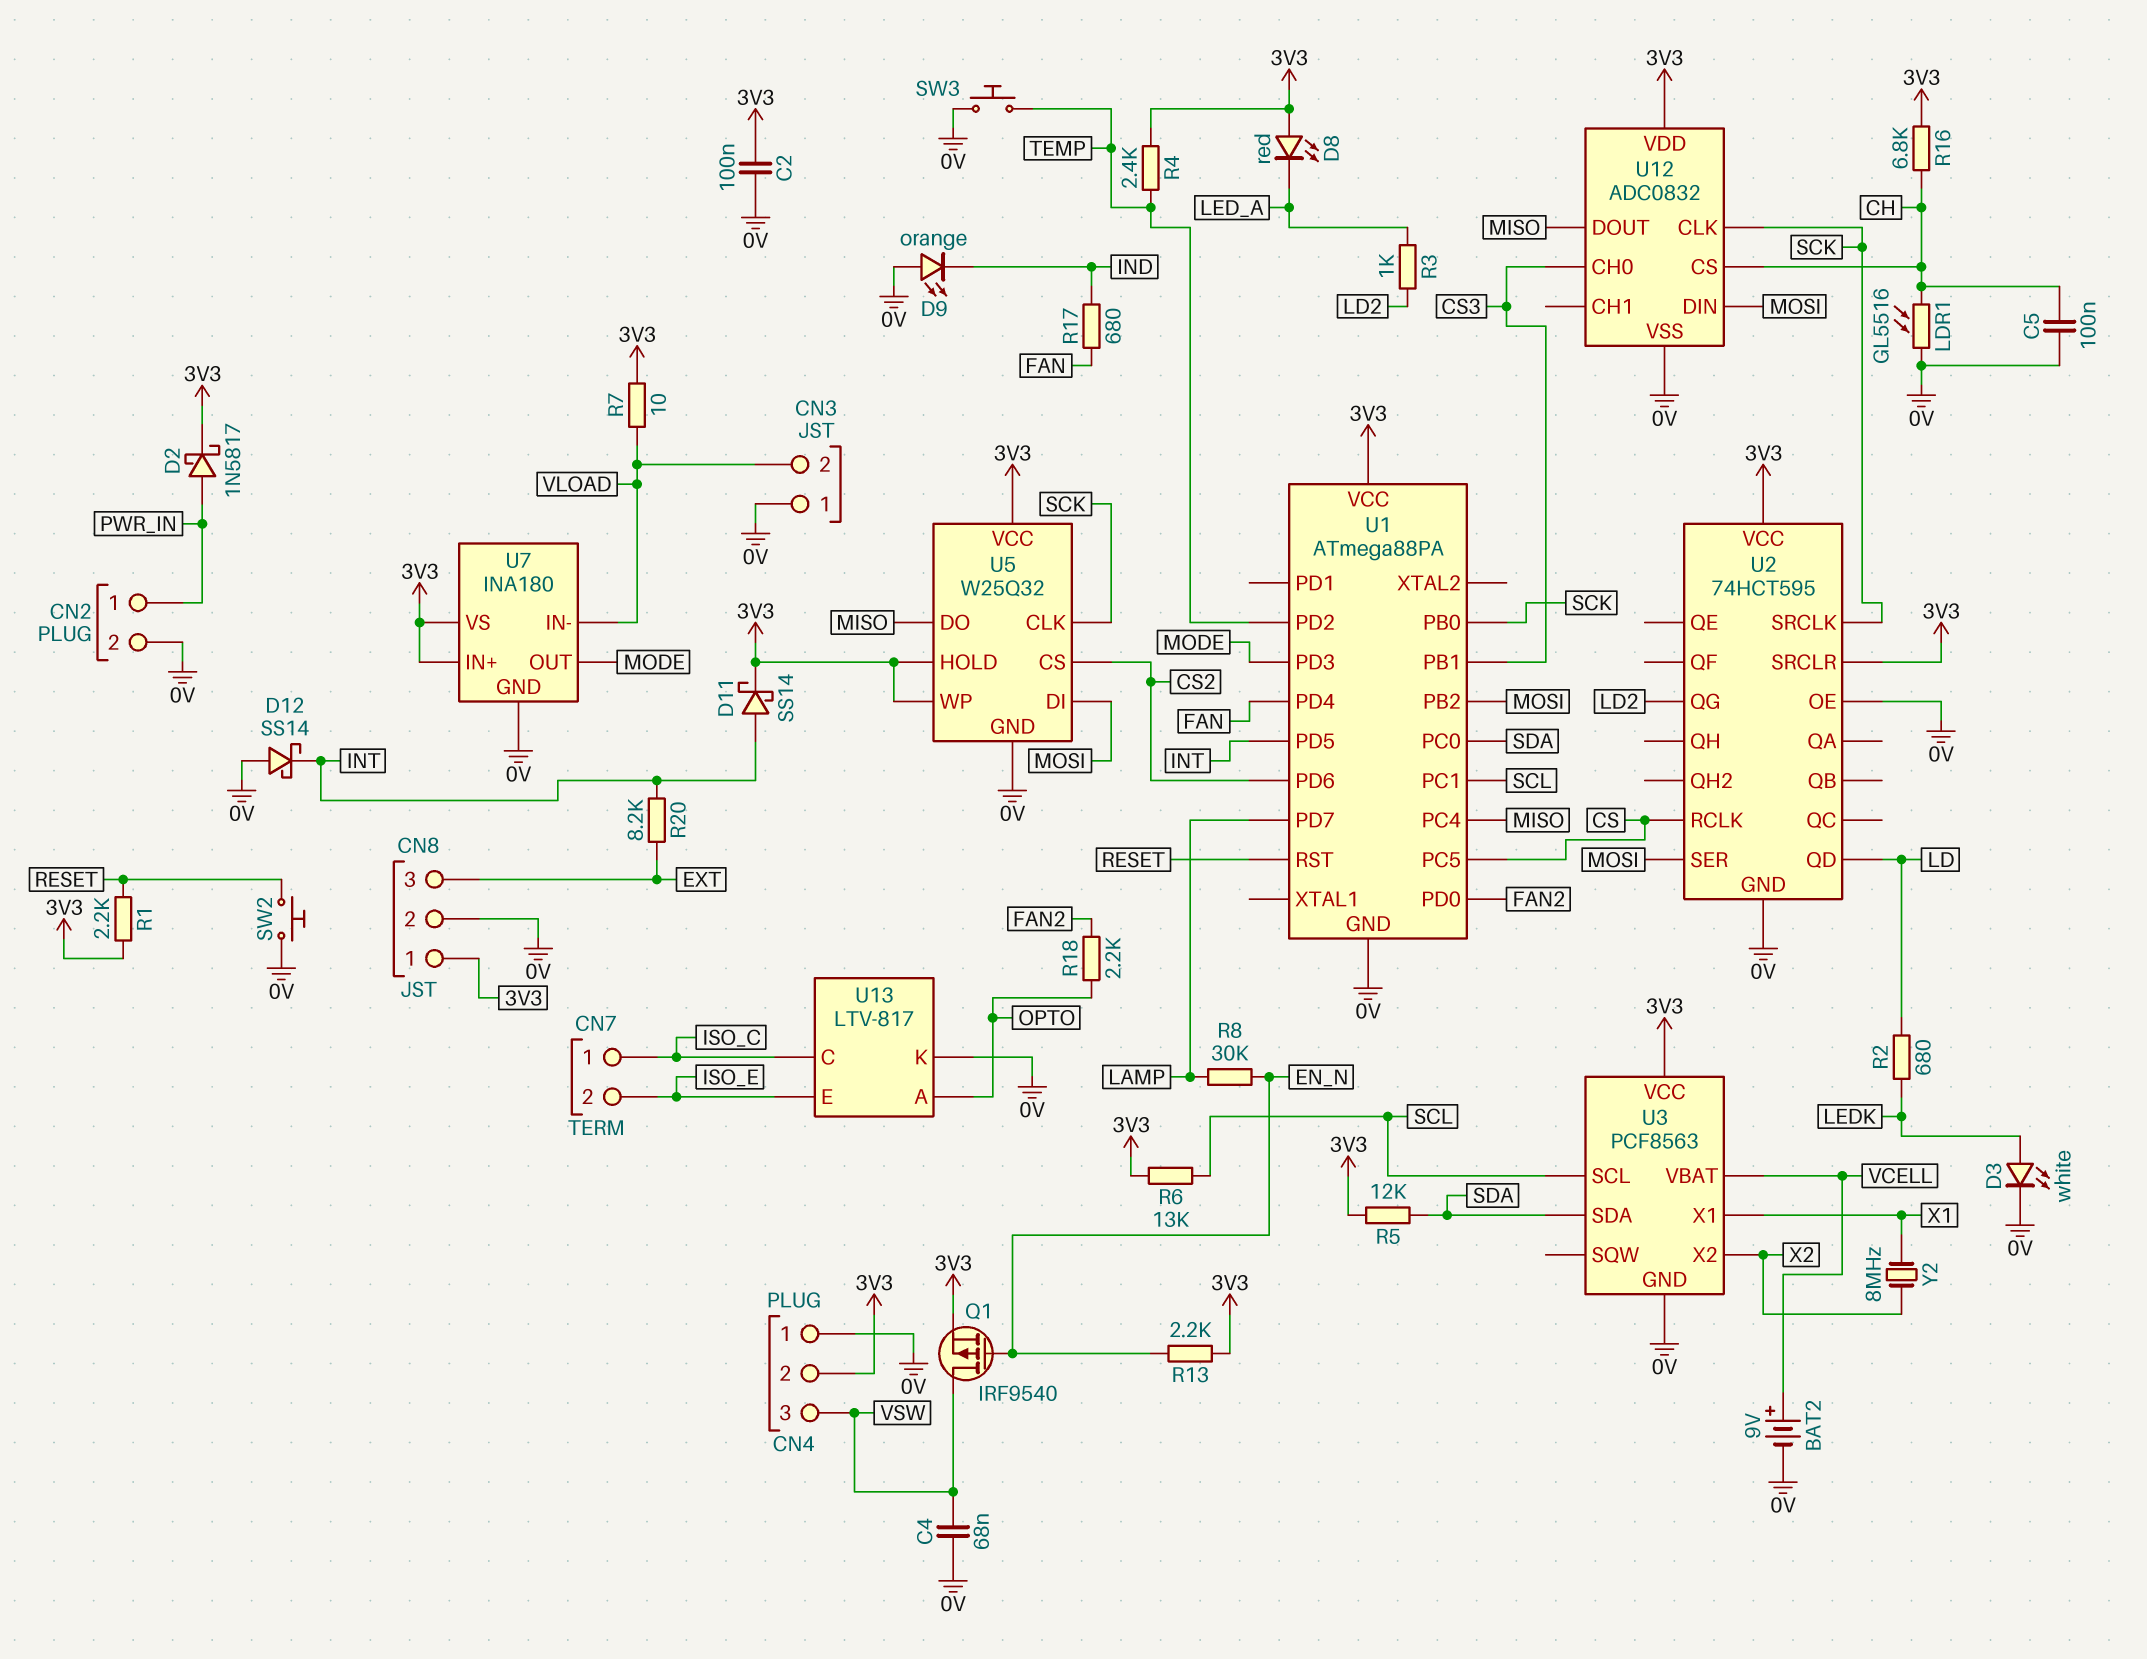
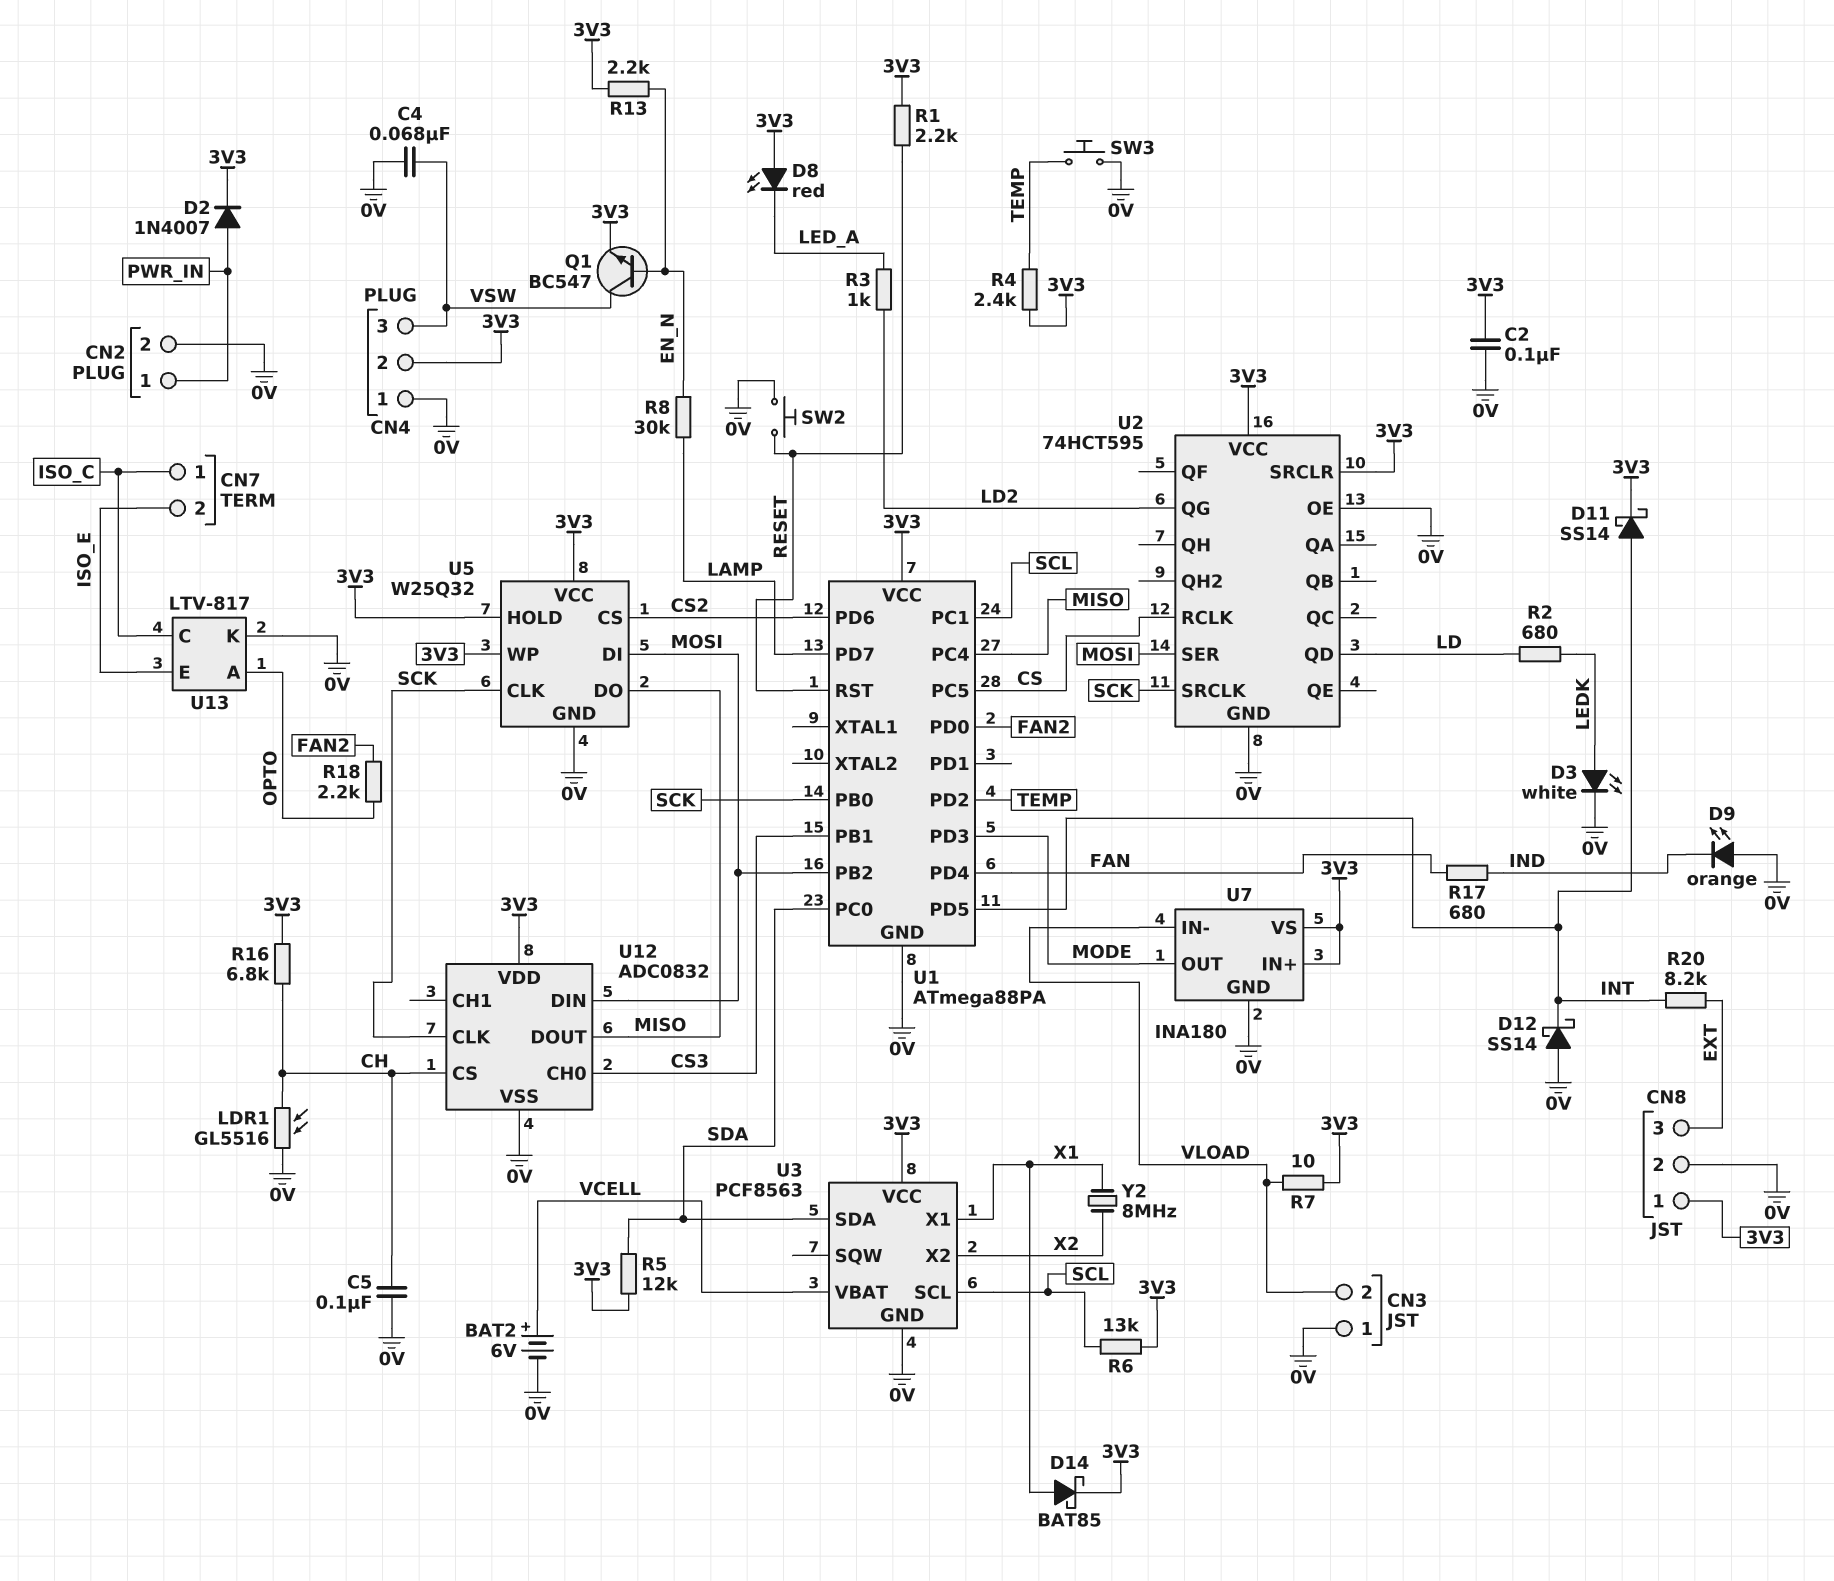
BAT2: 9V (plus VCELL, minus 0V) -> 6V (plus VCELL, minus 0V)
D2: schottky 1N5817 (A PWR_IN, K 3V3) -> diode 1N4007 (A PWR_IN, K 3V3)
D14: none -> schottky BAT85 (A X1, K 3V3)
Q1: PMOS IRF9540 (G EN_N, D VSW, S 3V3) -> NPN BC547 (B EN_N, C VSW, E 3V3)

